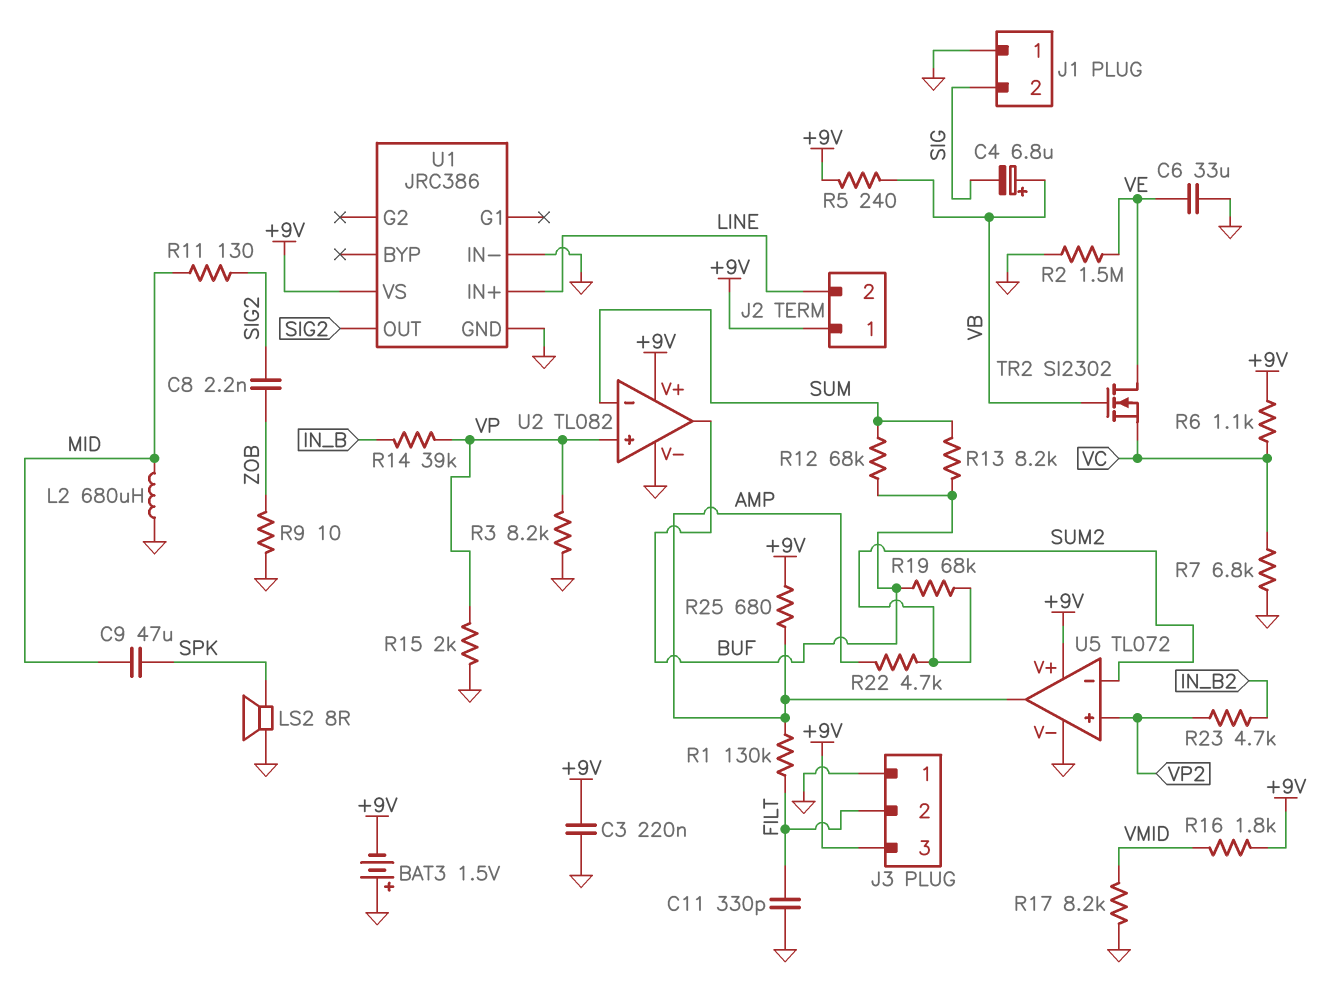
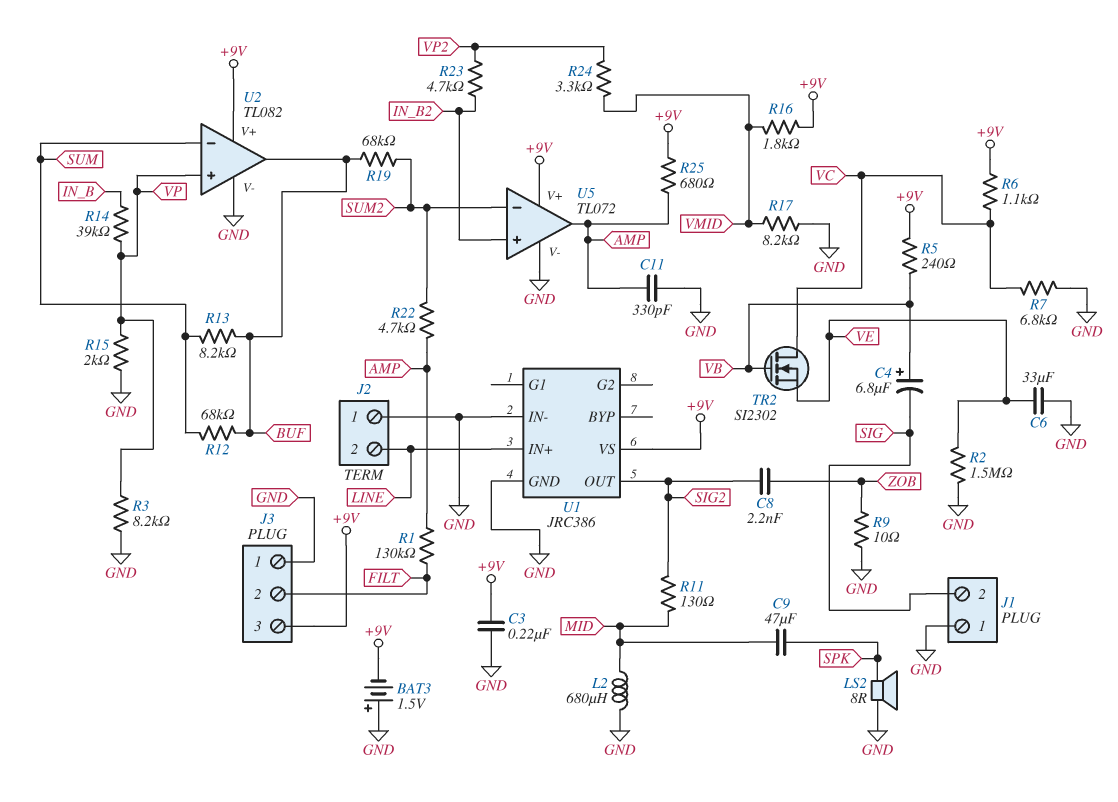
C11: 330pF (FILT, GND) -> 330pF (AMP, GND)
J2 pin 1: +9V -> GND
R24: none -> 3.3k (VMID, VP2)
TR2: NMOS SI2302 (G VB, D VE, S VC) -> NMOS SI2302 (G VB, D VC, S VE)
U5 pin in+: VP2 -> IN_B2

